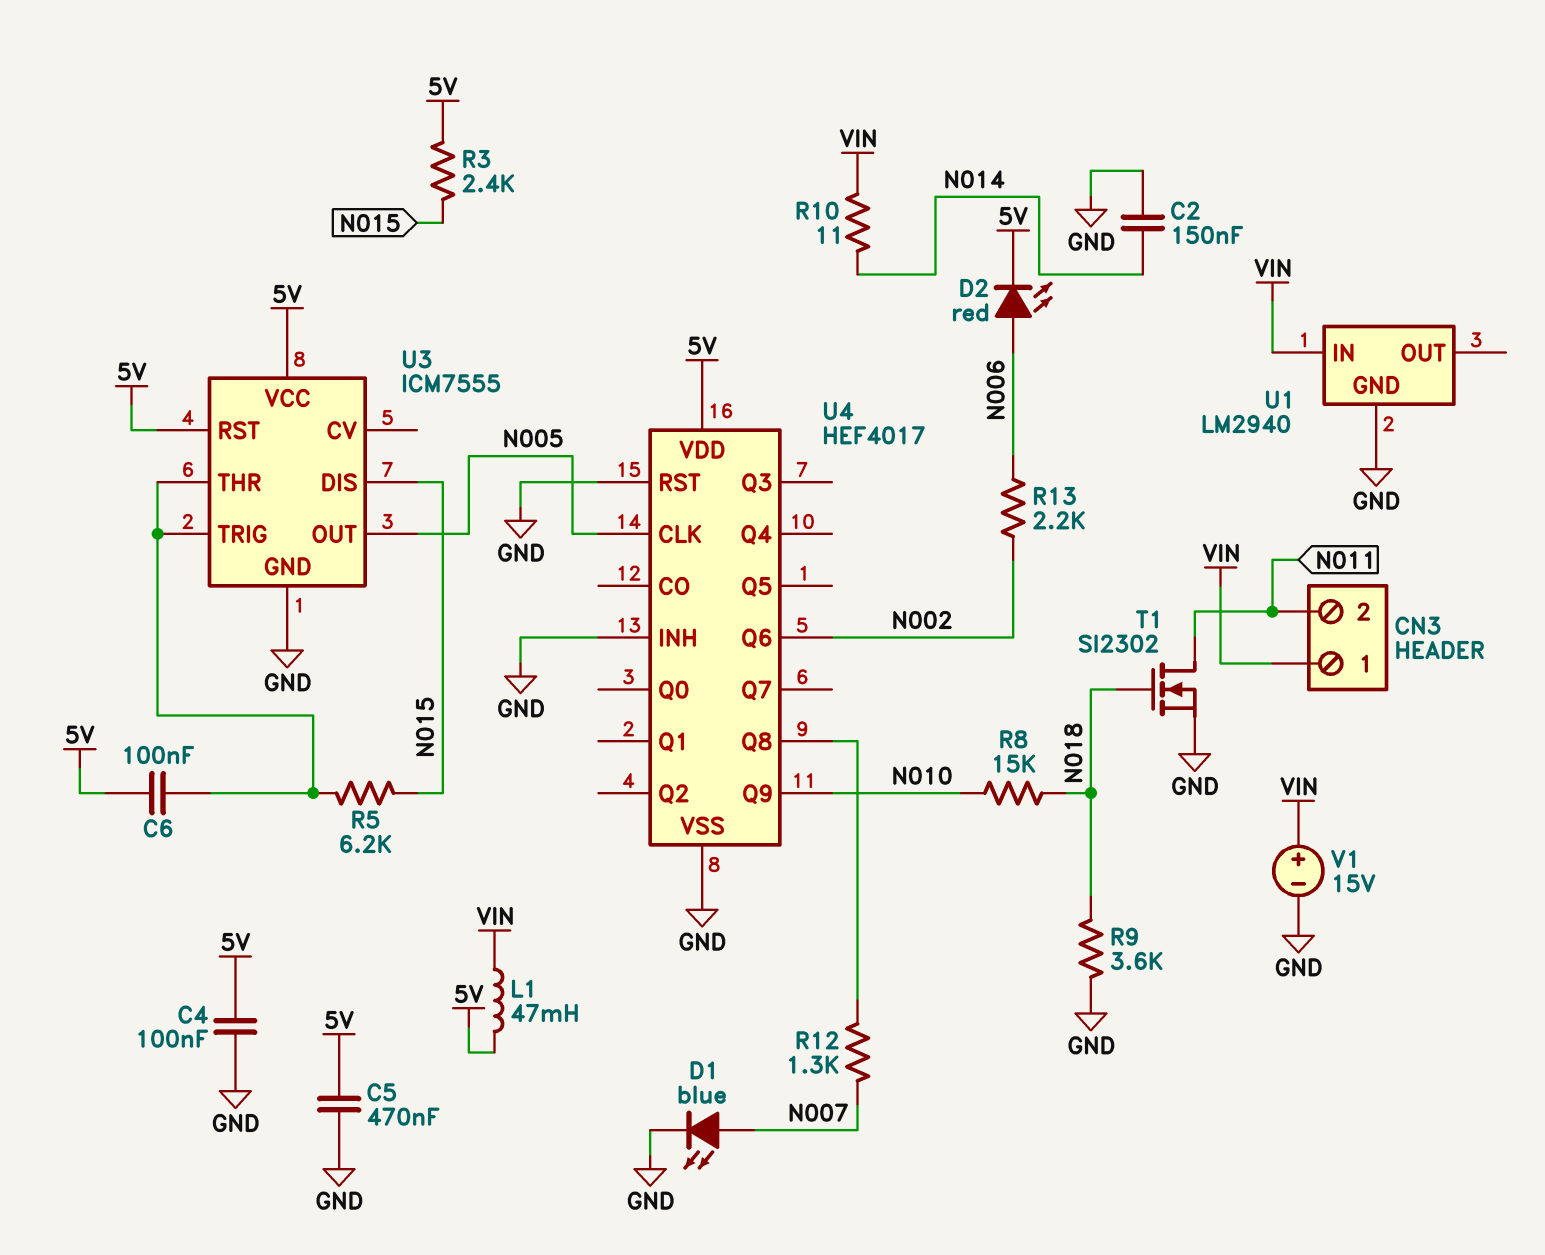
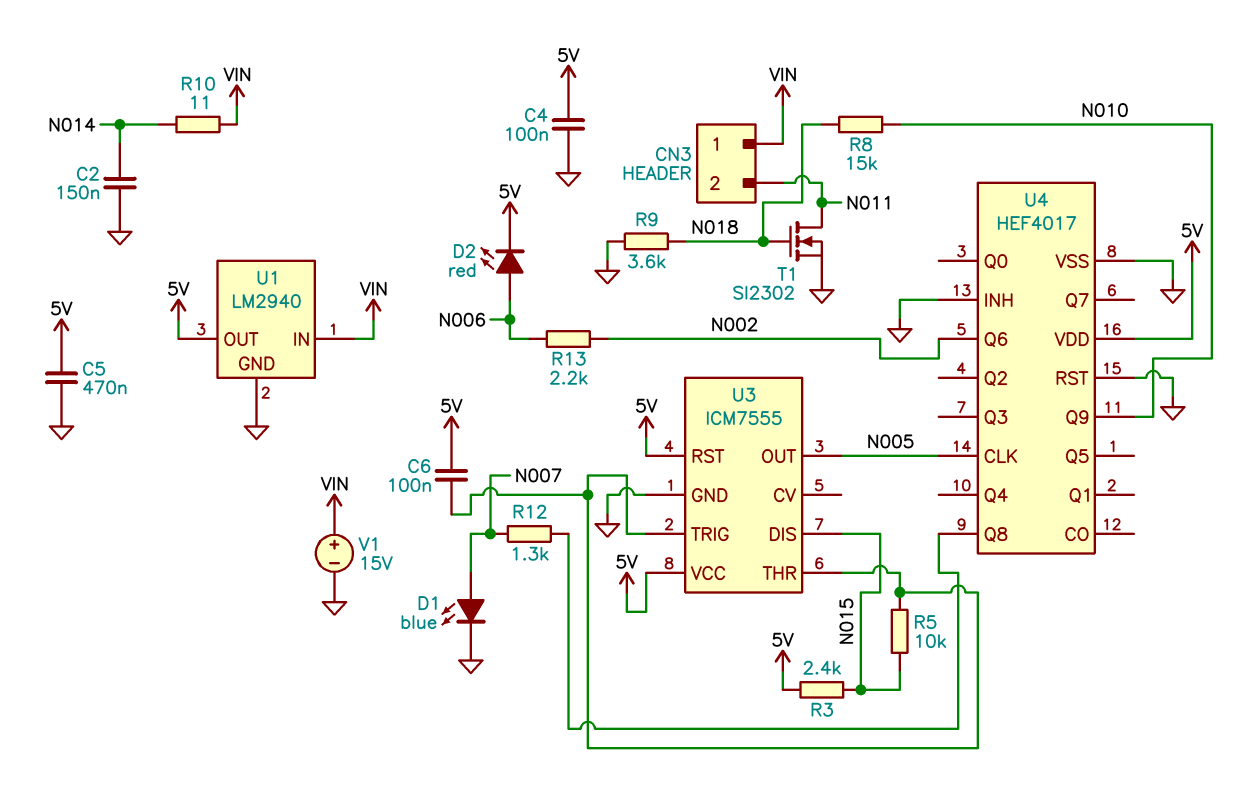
L1: 47mH (5V, VIN) -> none
R5: 6.2k (N015, U3/THR) -> 10k (N015, U3/THR)
U1 pin OUT: none -> 5V

